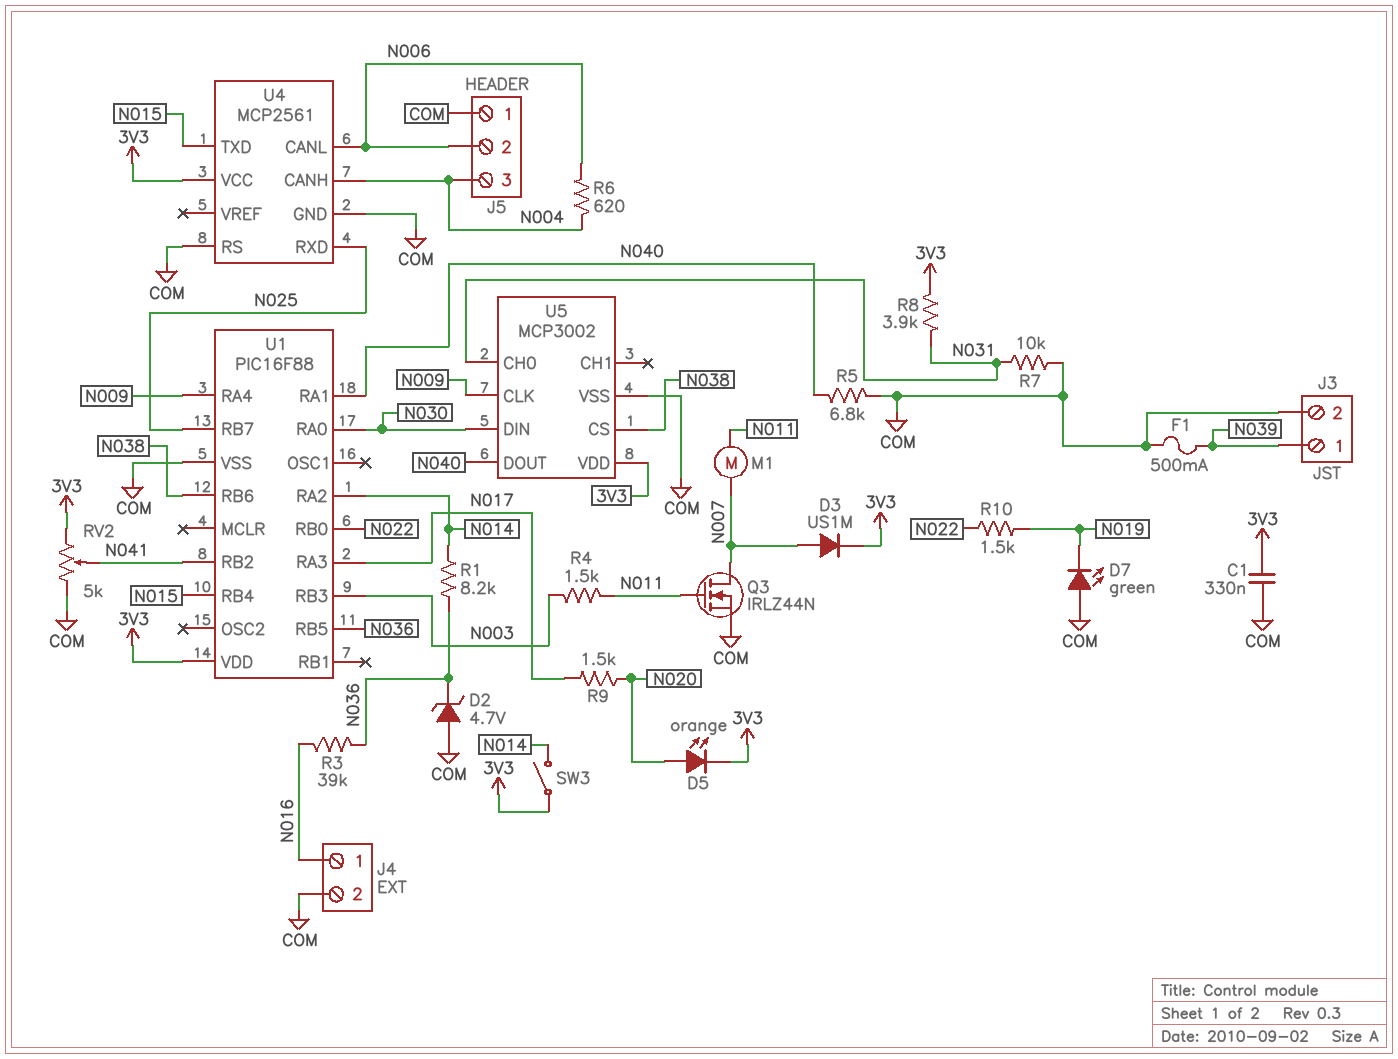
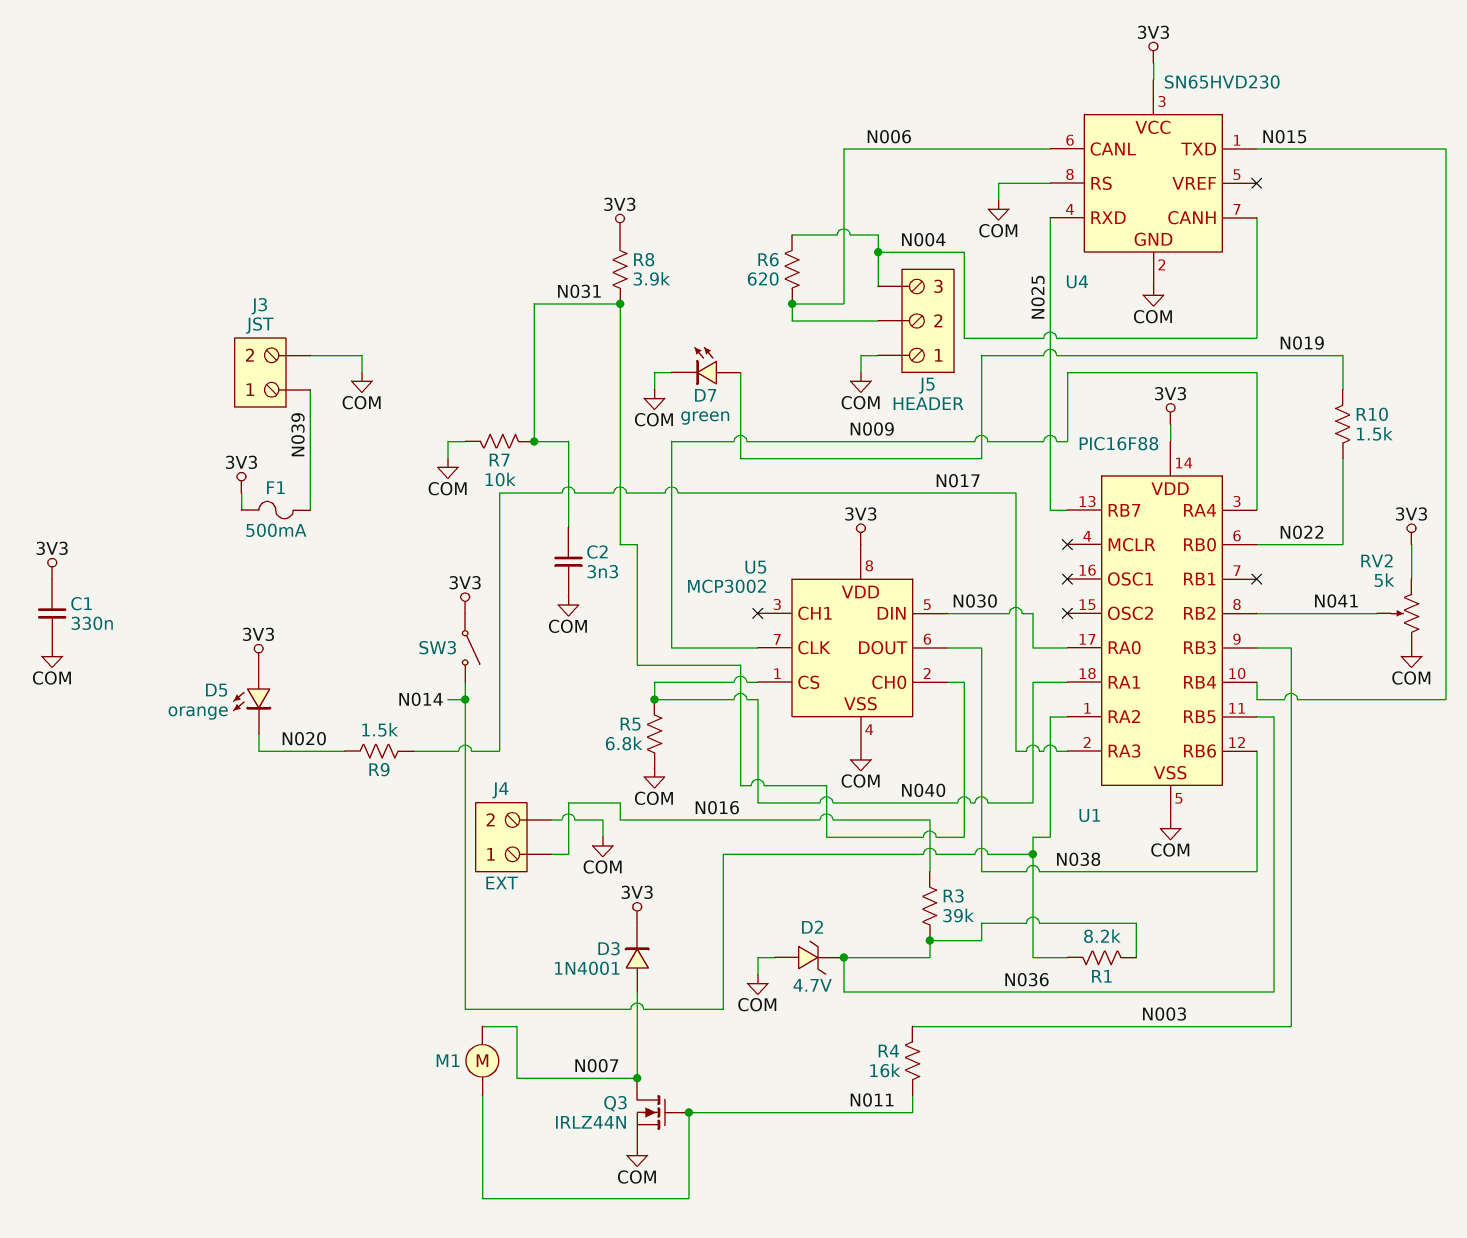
C2: none -> 3.3nF (COM, N031)
D3: diode US1M (A N007, K 3V3) -> diode 1N4001 (A N007, K 3V3)
D5: LED orange (A N020, K 3V3) -> LED orange (A 3V3, K N020)
D7: LED green (A COM, K N019) -> LED green (A N019, K COM)
F1: 500mA (COM, N039) -> 500mA (3V3, N039)
R4: 1.5k (N003, N011) -> 16k (N003, N011)
U4: MCP2561 -> SN65HVD230
U5 pin CS: N038 -> N040
U5 pin DOUT: N040 -> N038

